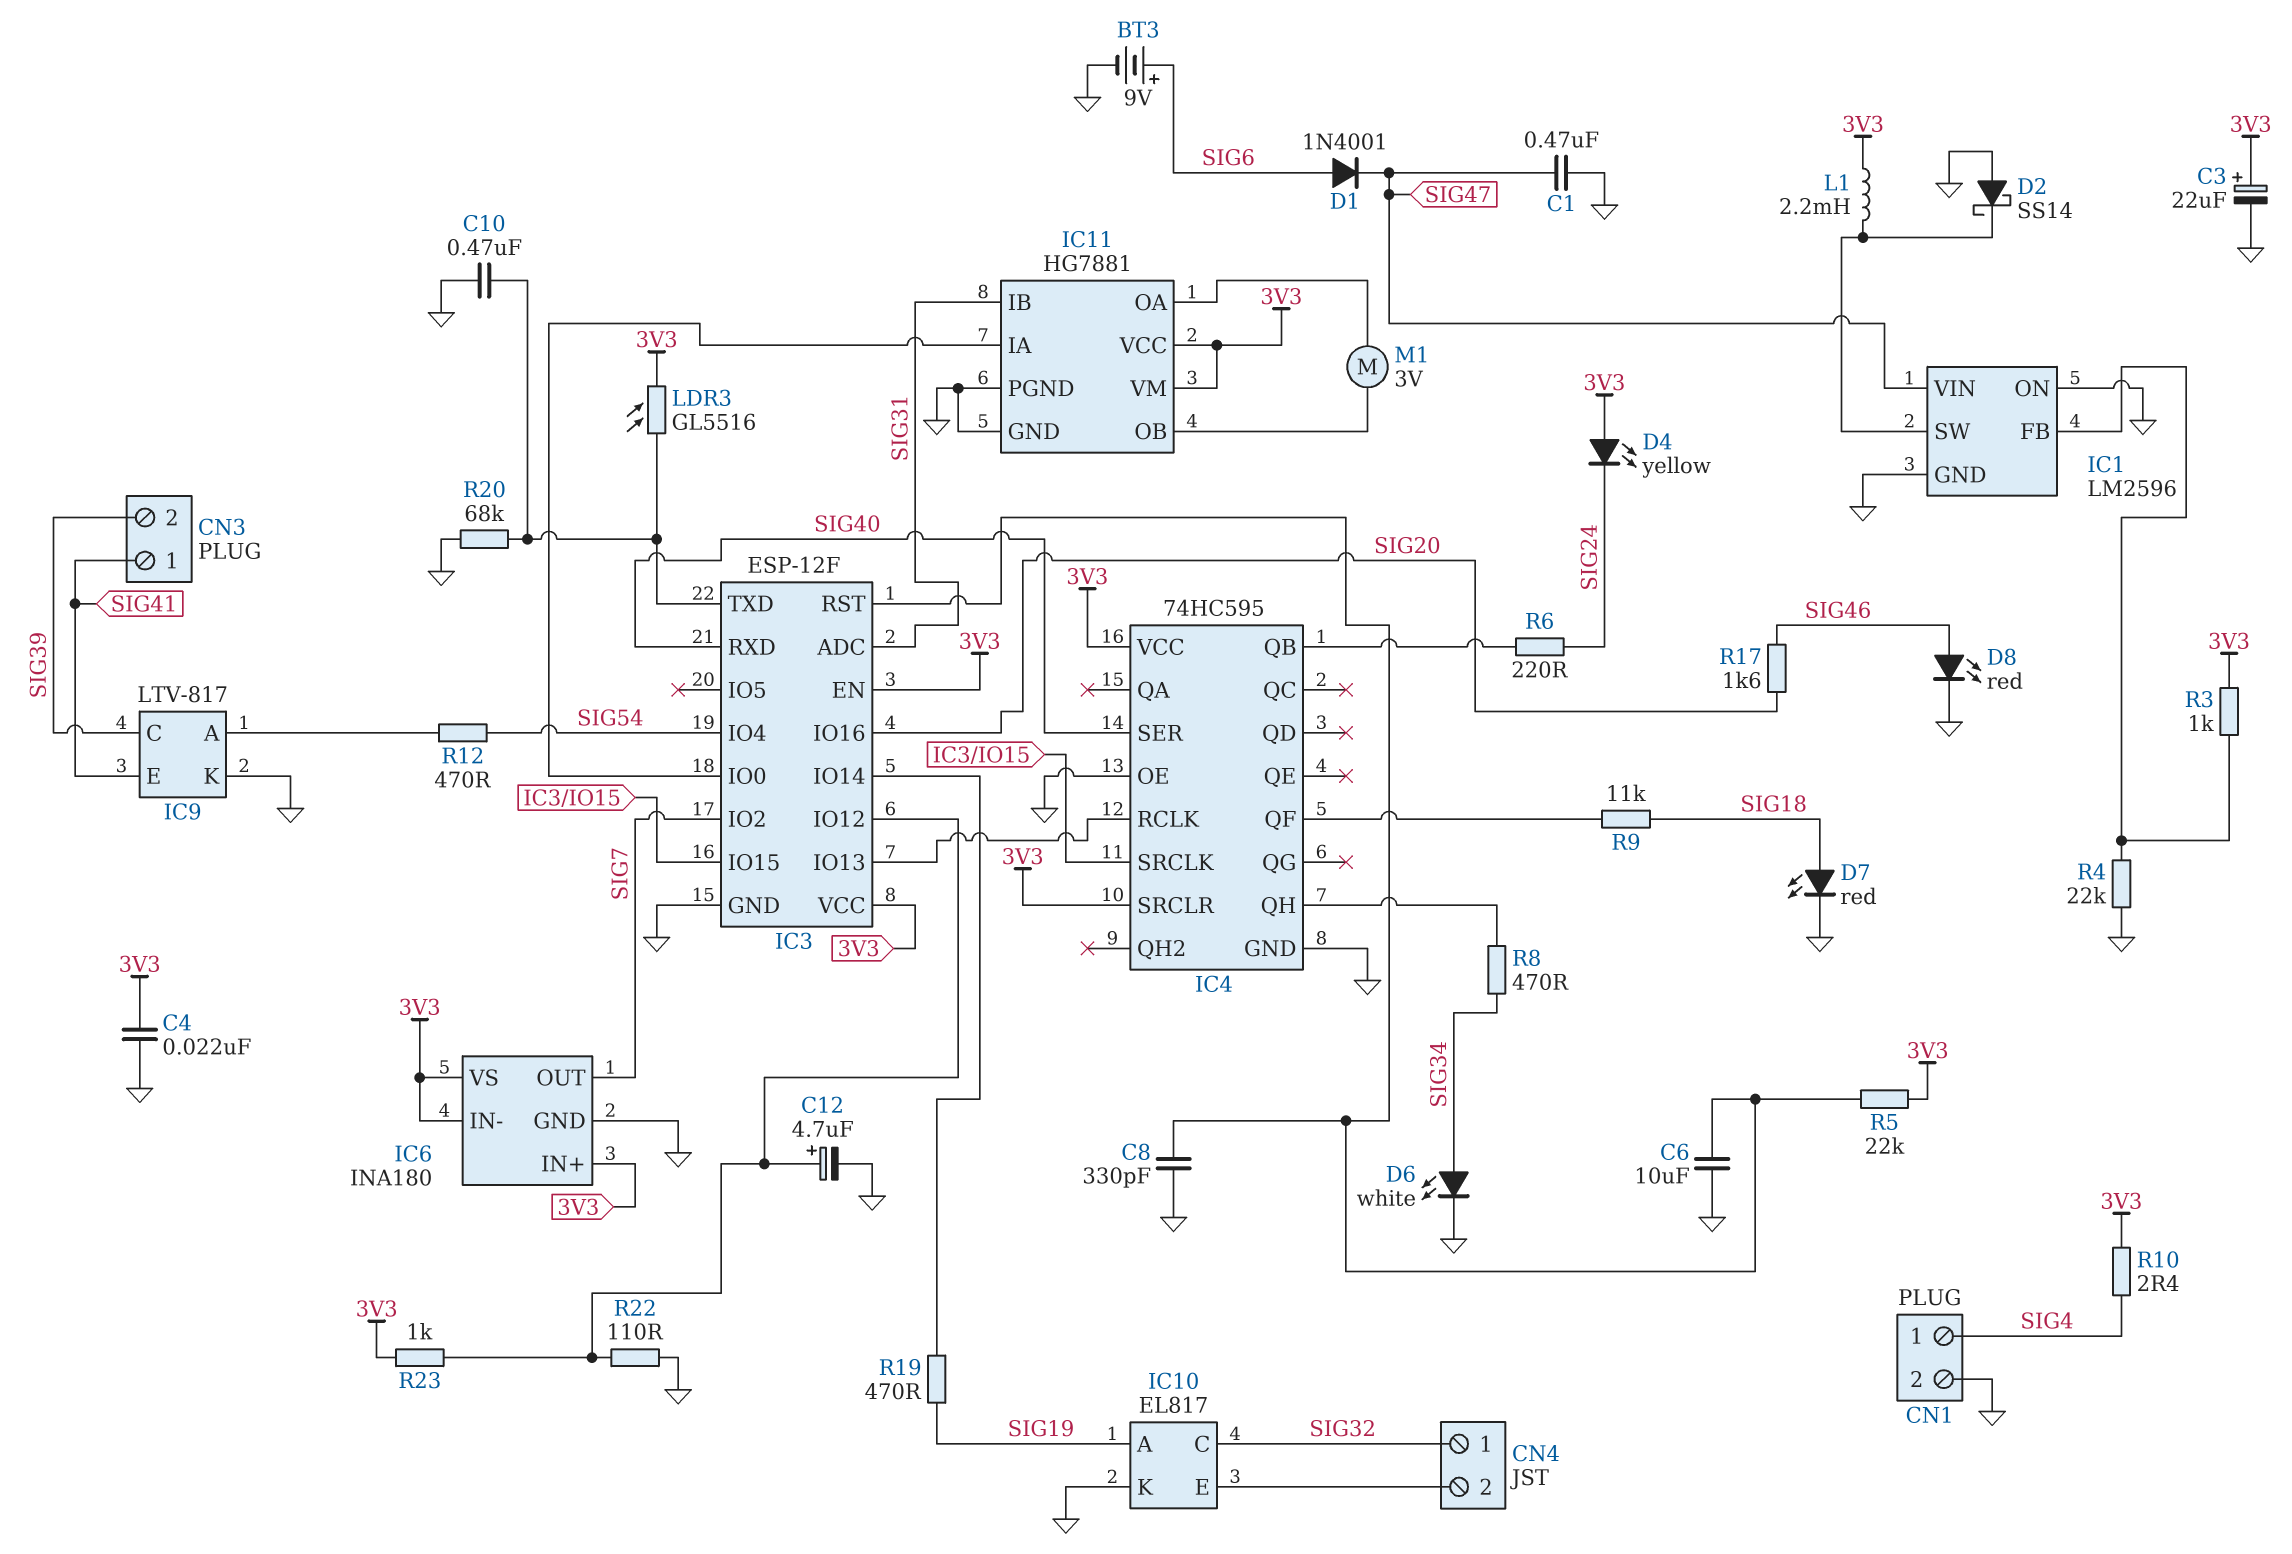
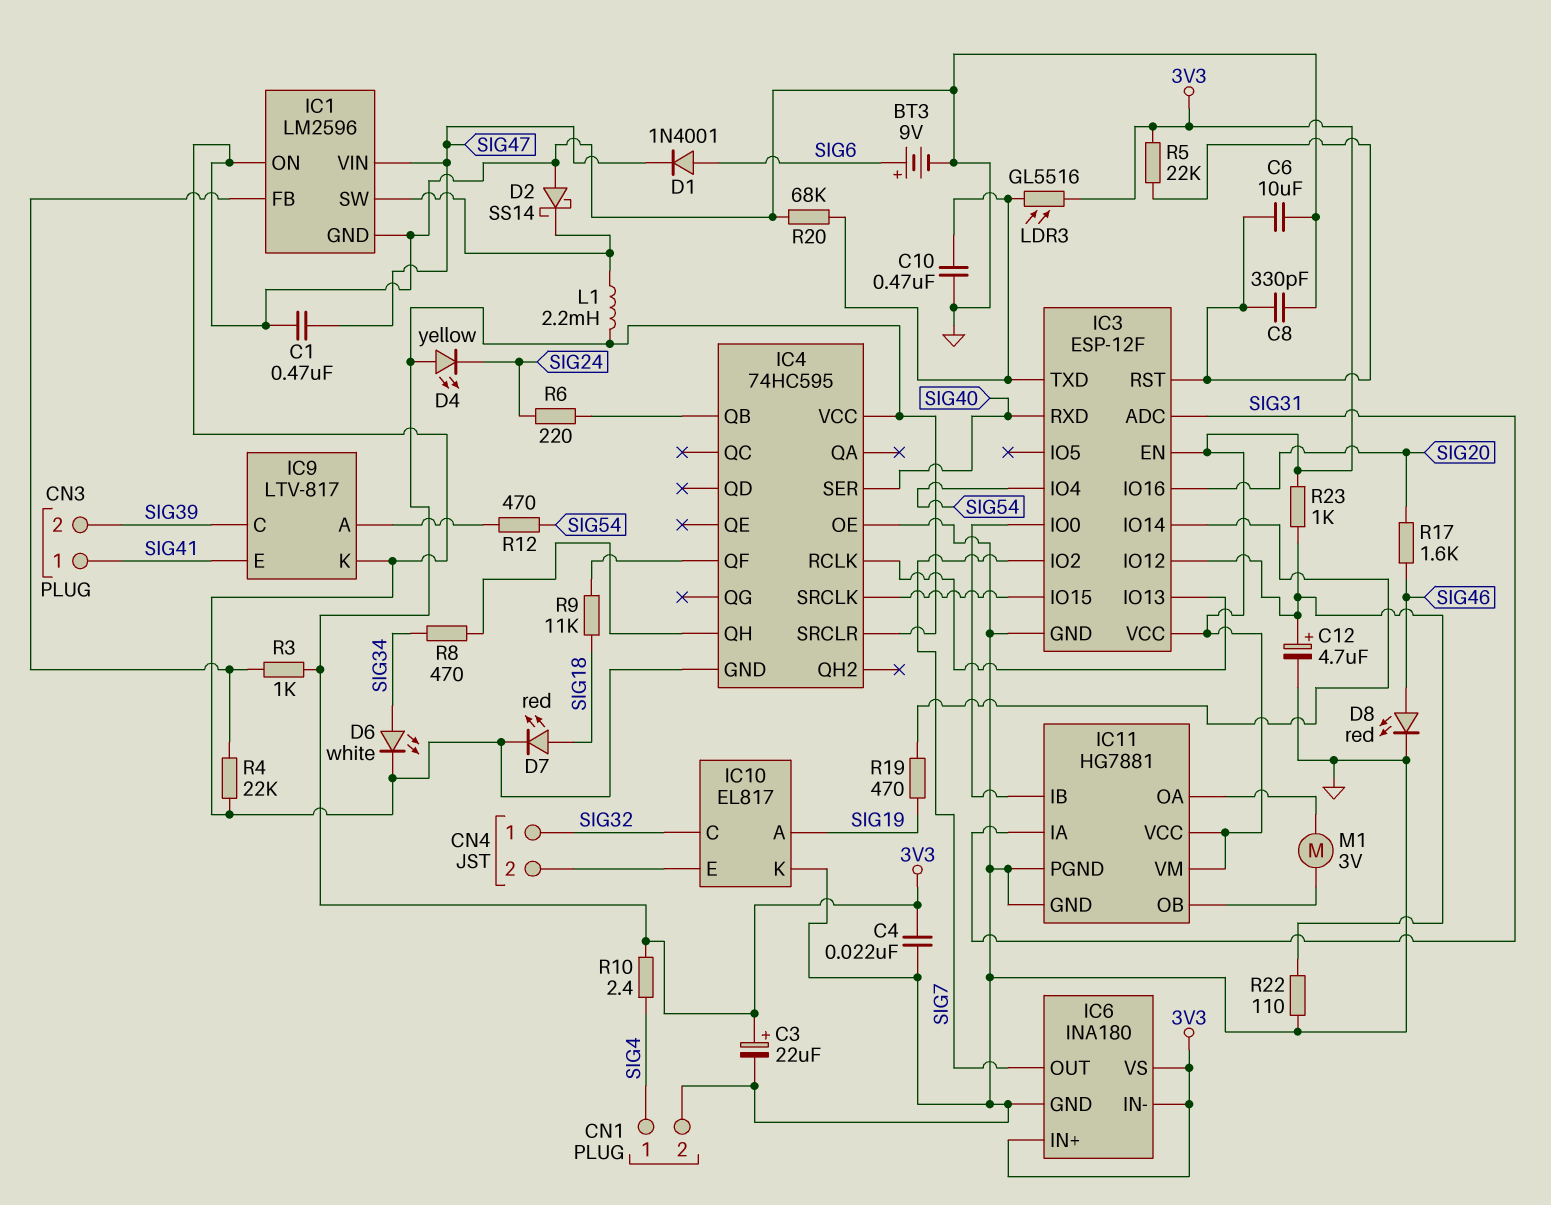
IC11 pin IA: IC3/IO0 -> SIG31
IC11 pin IB: SIG31 -> IC3/IO0

